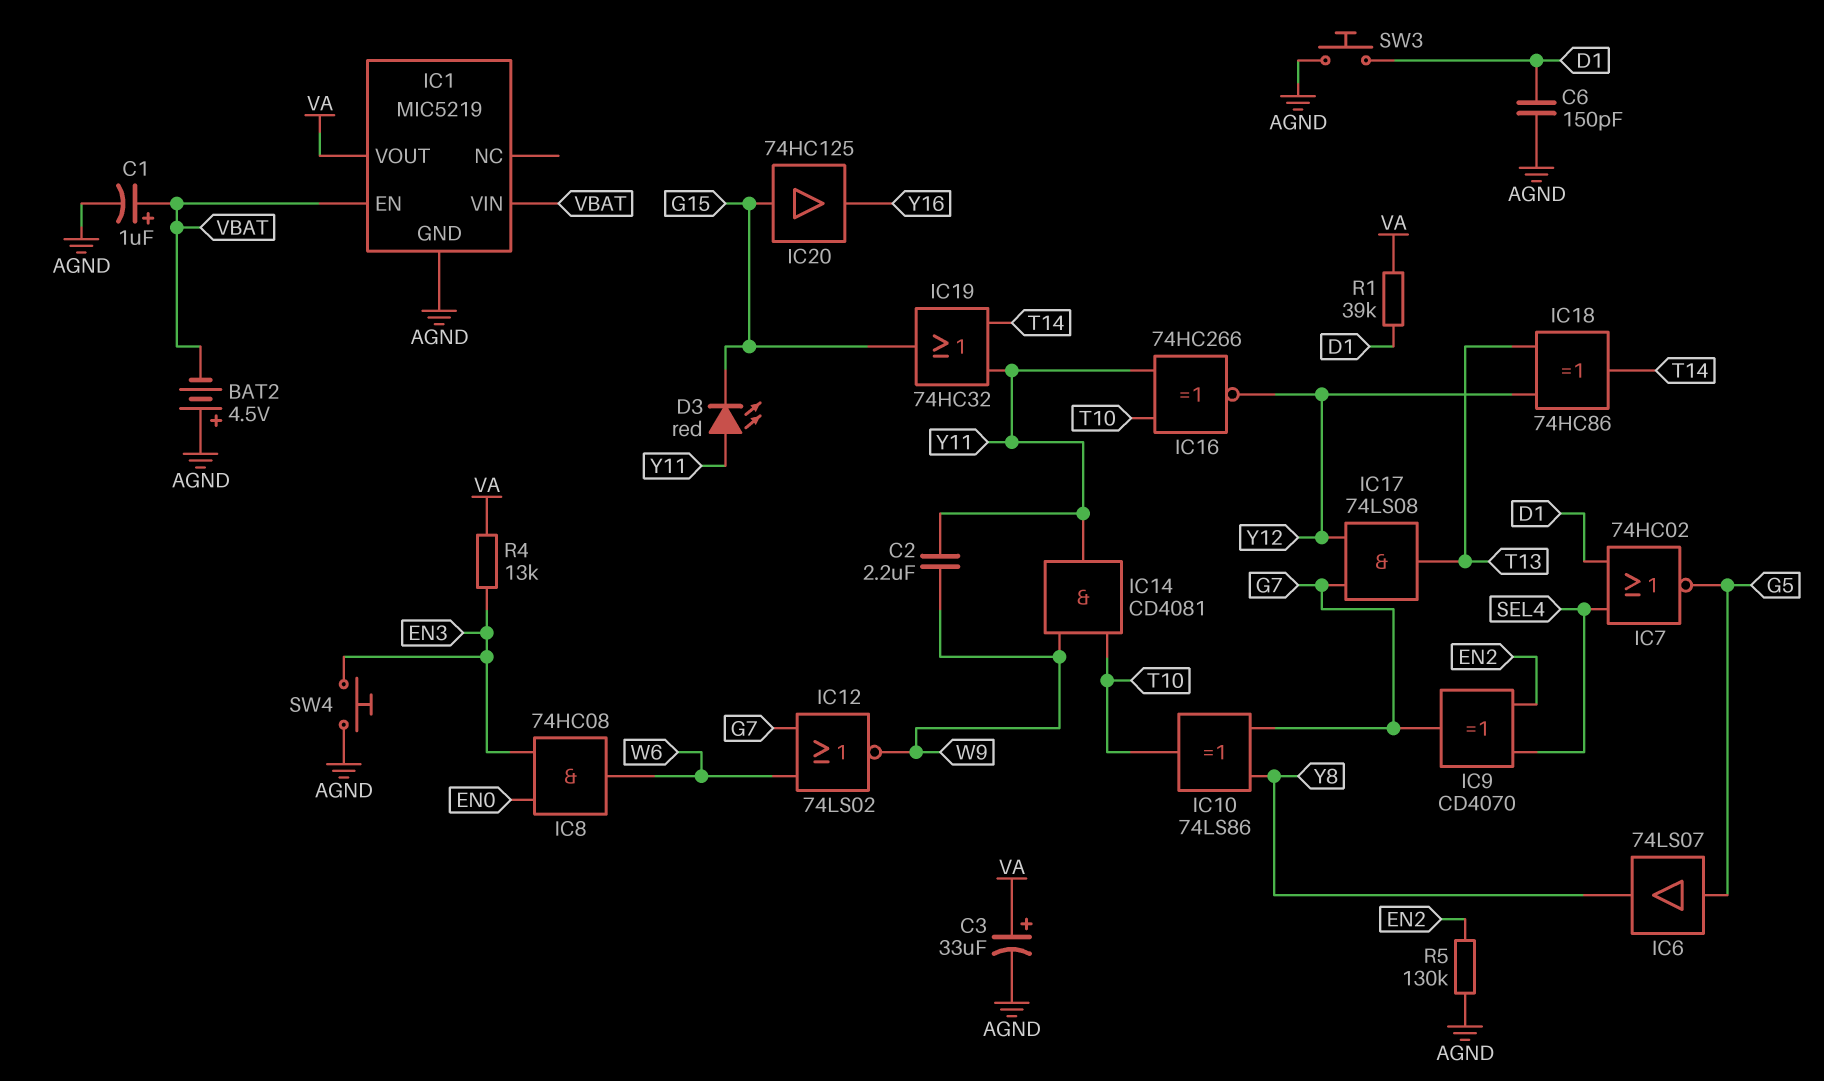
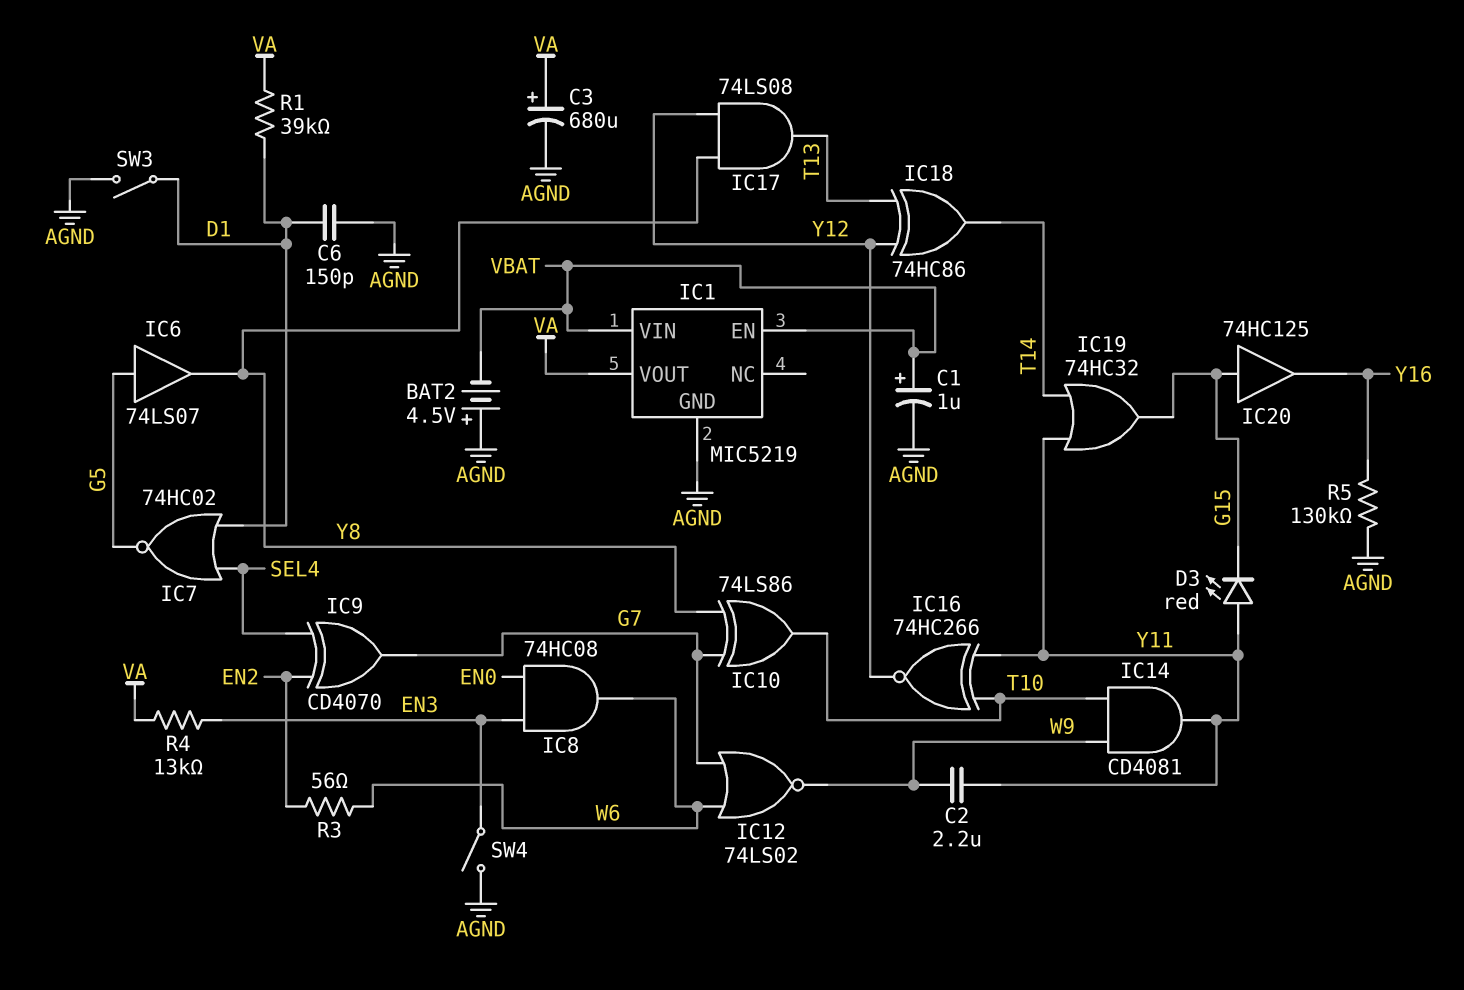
C3: 33uF (plus VA, minus AGND) -> 680uF (plus VA, minus AGND)
IC17: AND 74LS08 (in G7, in Y12, out T13) -> AND 74LS08 (in Y8, in Y12, out T13)
R3: none -> 56 (EN2, W6)
R5: 130k (AGND, EN2) -> 130k (AGND, Y16)
SW3: button (AGND, D1) -> switch (AGND, D1)
SW4: button (AGND, EN3) -> switch (AGND, EN3)

